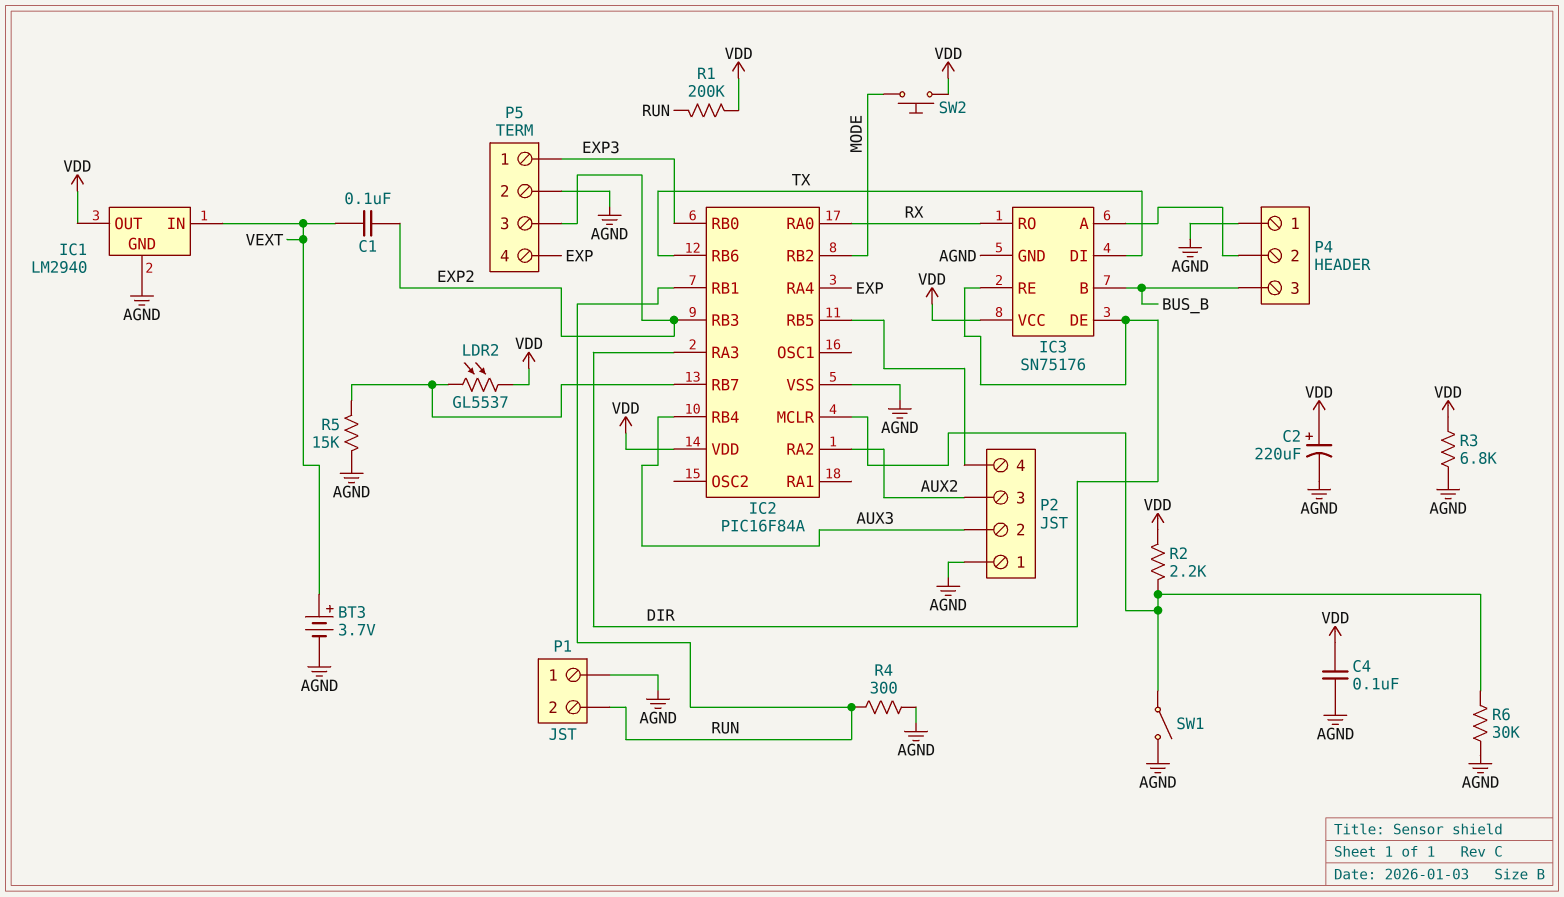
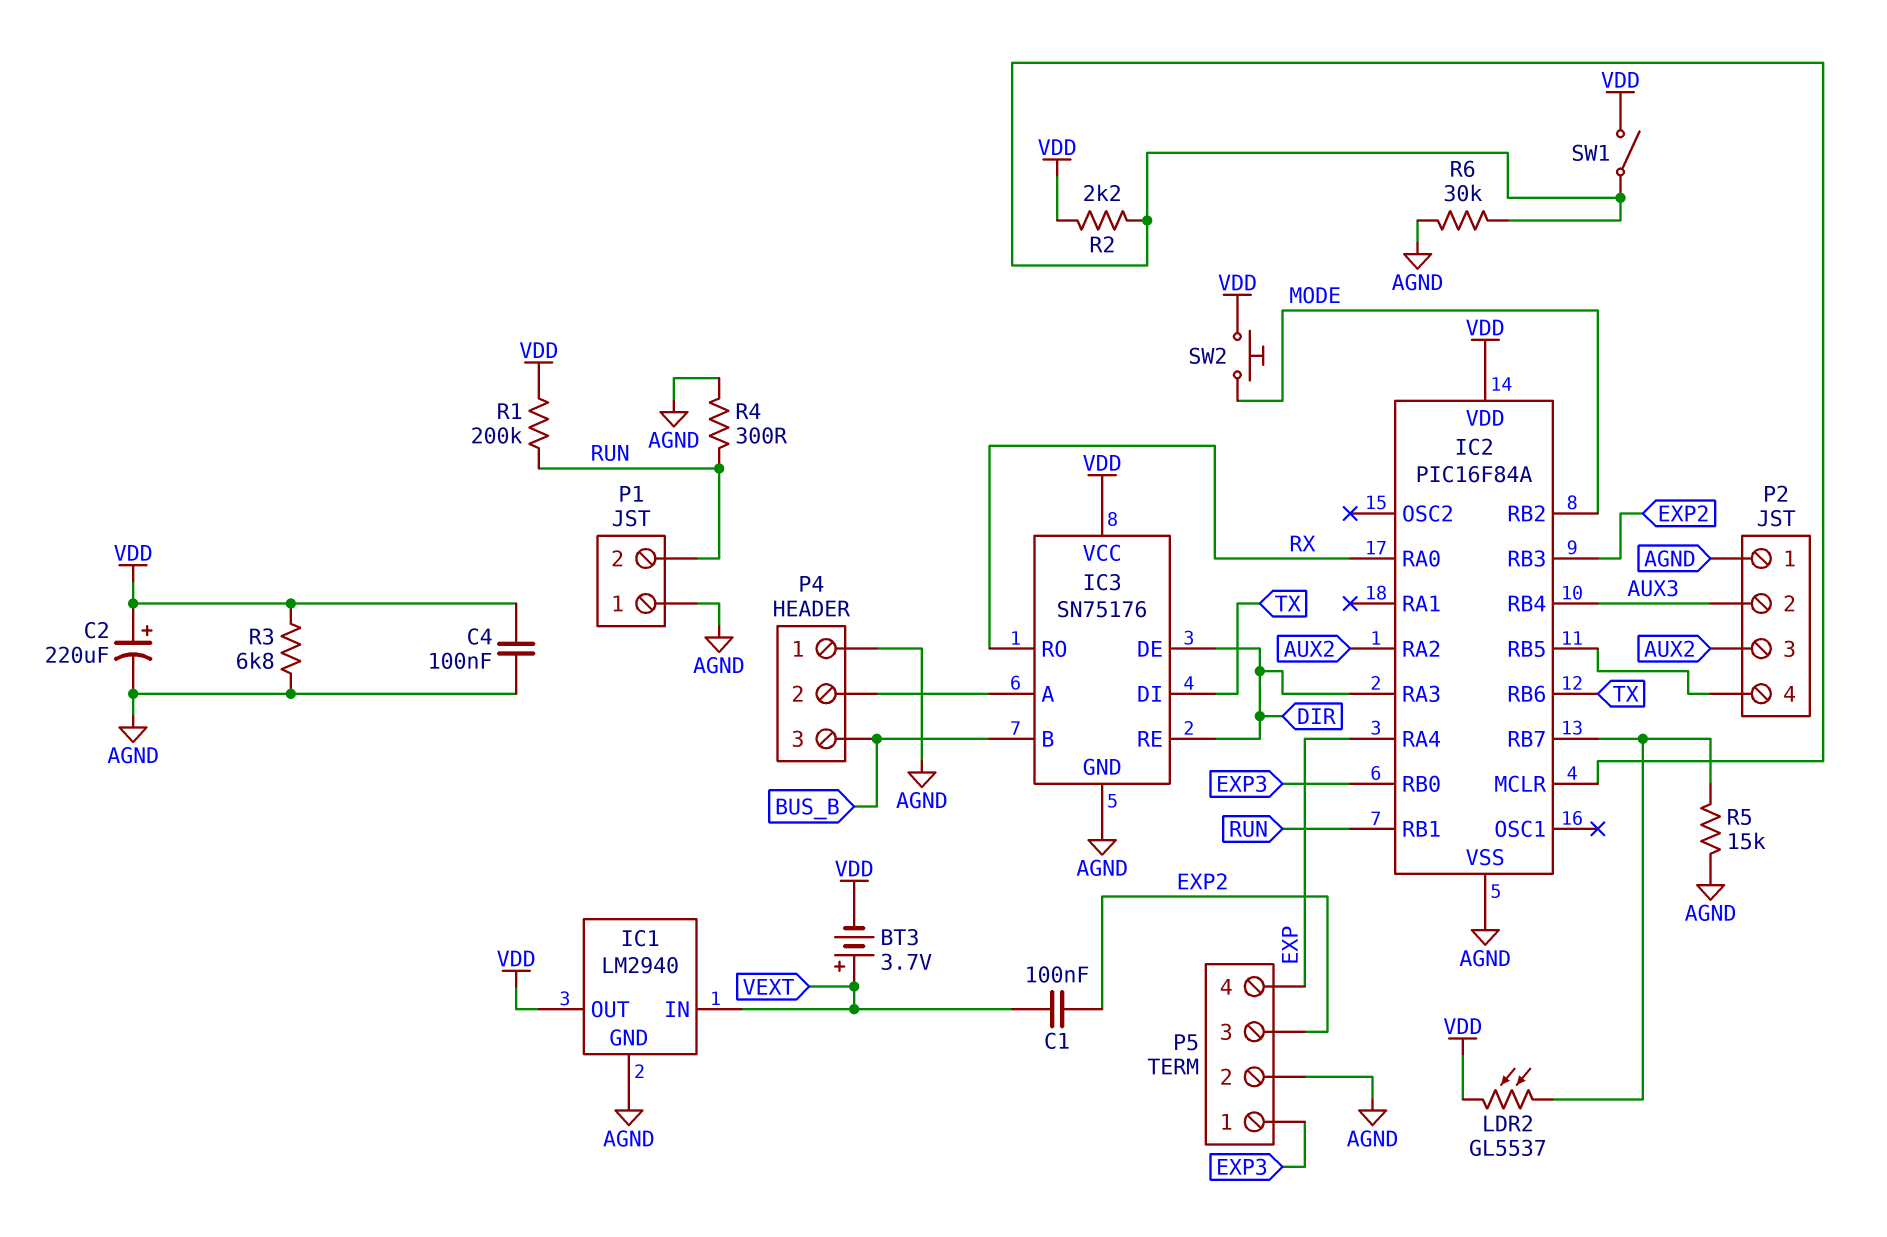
BT3: 3.7V (plus VEXT, minus AGND) -> 3.7V (plus VEXT, minus VDD)
SW1: switch (AGND, IC2/MCLR) -> switch (IC2/MCLR, VDD)

